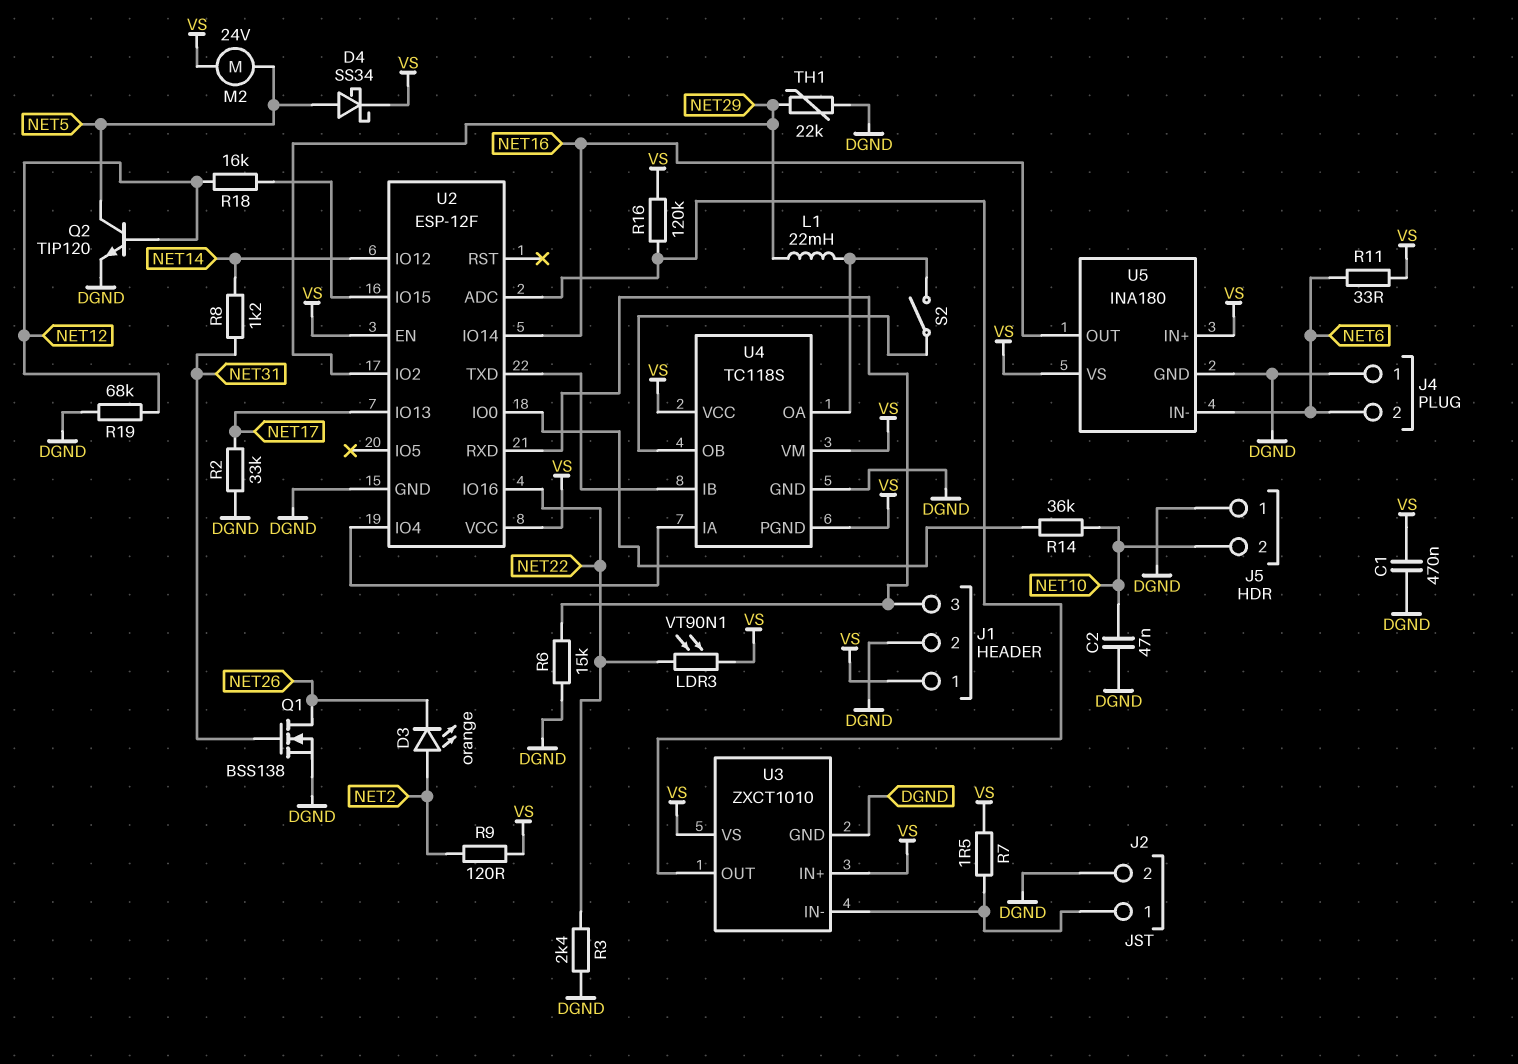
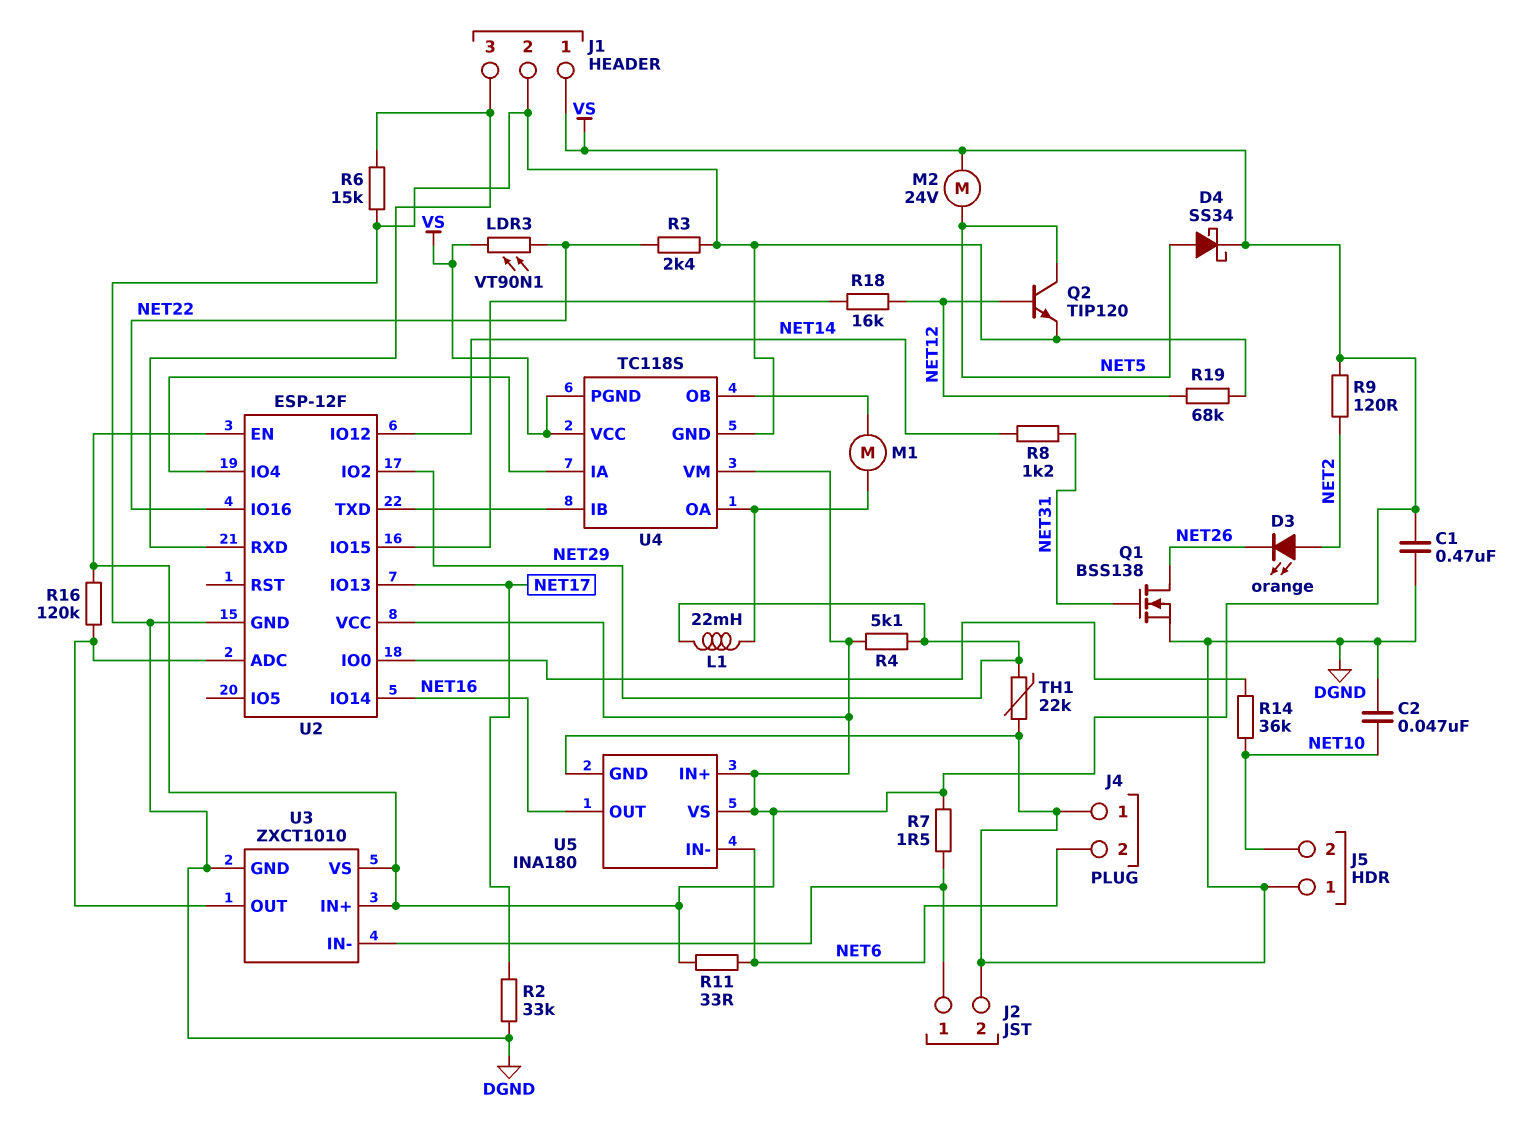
M1: none -> motor (U4/OA, U4/OB)
R4: none -> 5.1k (NET29, VS)
S2: switch (U4/OA, U4/OB) -> none

